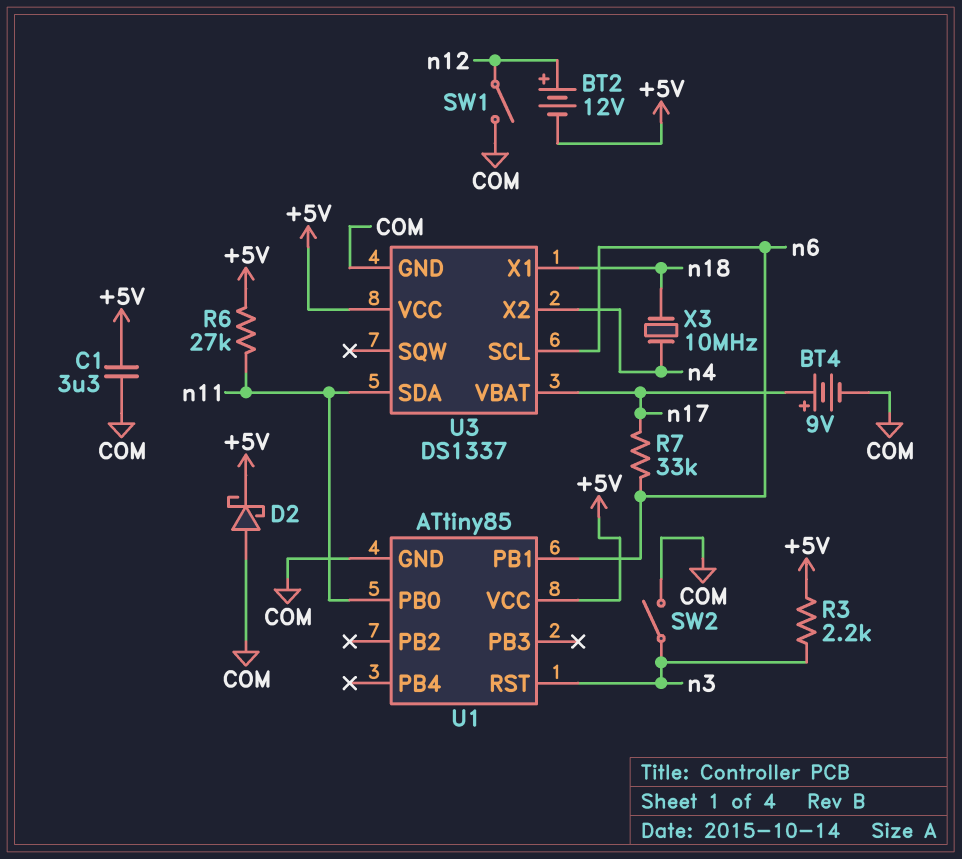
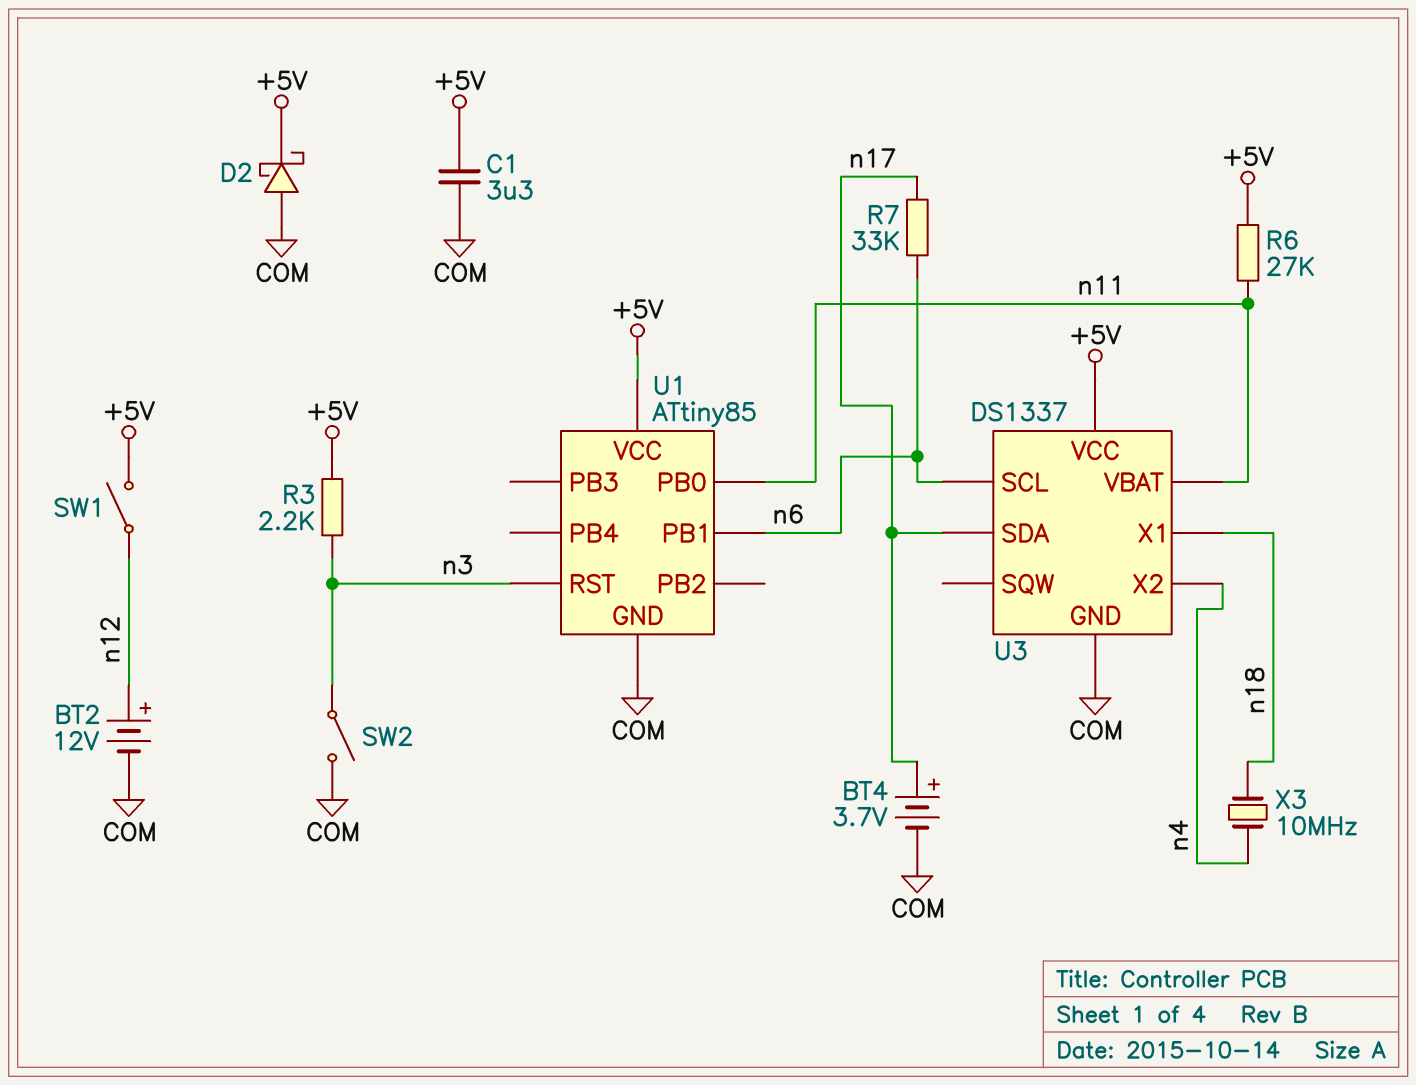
BT2: 12V (plus n12, minus +5V) -> 12V (plus n12, minus COM)
BT4: 9V (plus n17, minus COM) -> 3.7V (plus n17, minus COM)
SW1: switch (COM, n12) -> switch (+5V, n12)
U3 pin SDA: n11 -> n17
U3 pin VBAT: n17 -> n11

